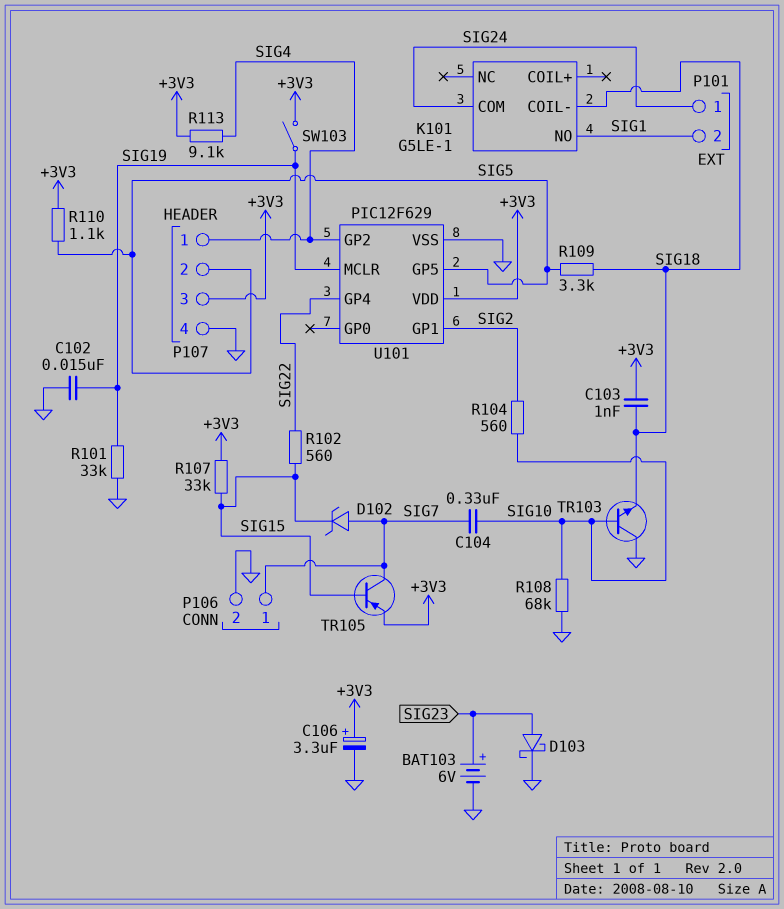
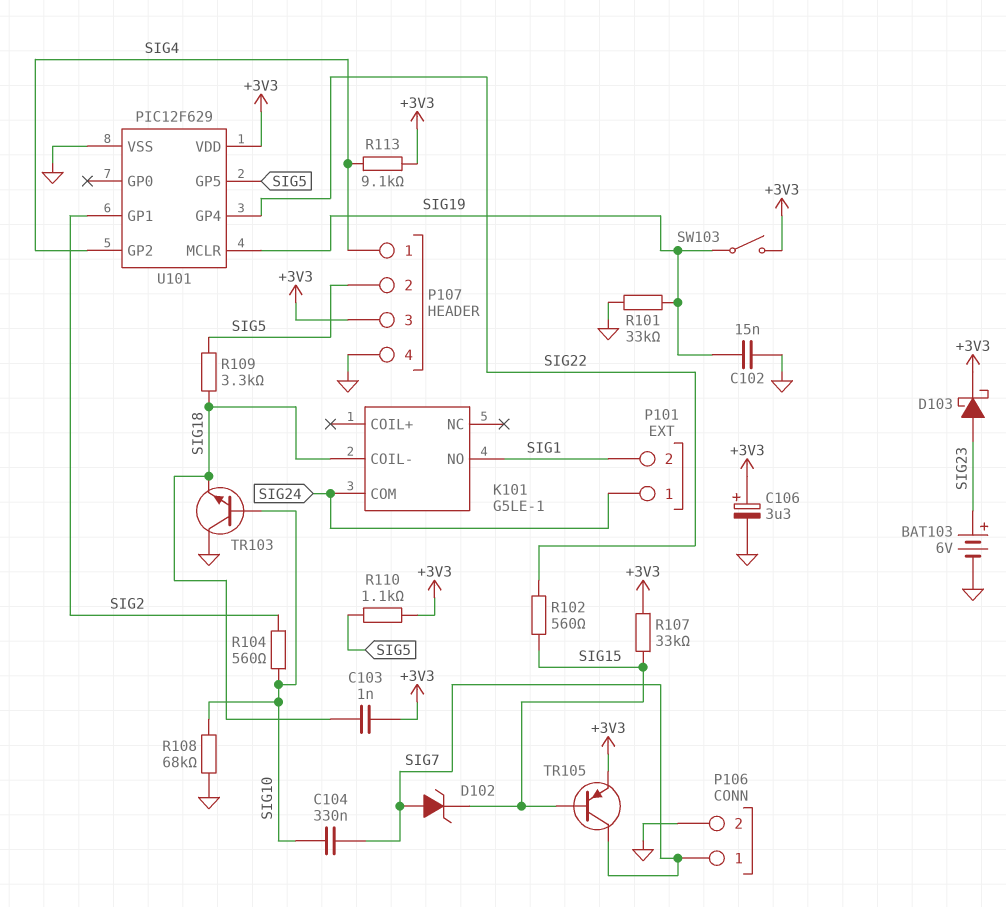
D103: schottky (A SIG23, K GND) -> schottky (A SIG23, K +3V3)

